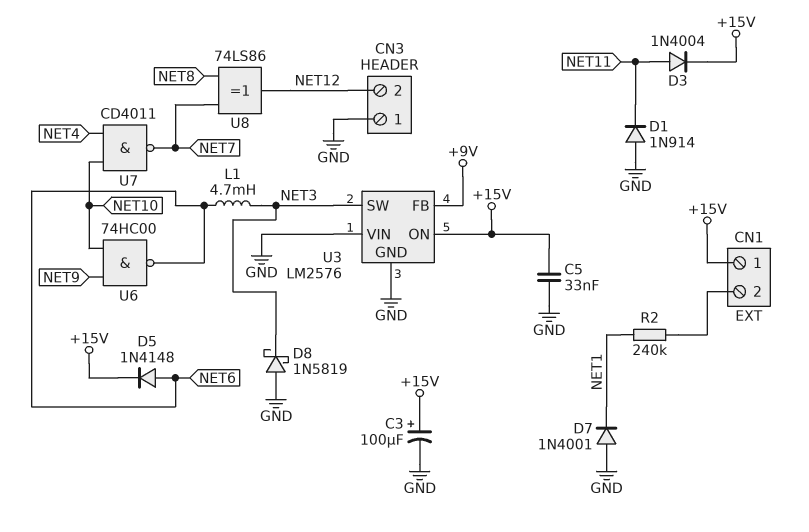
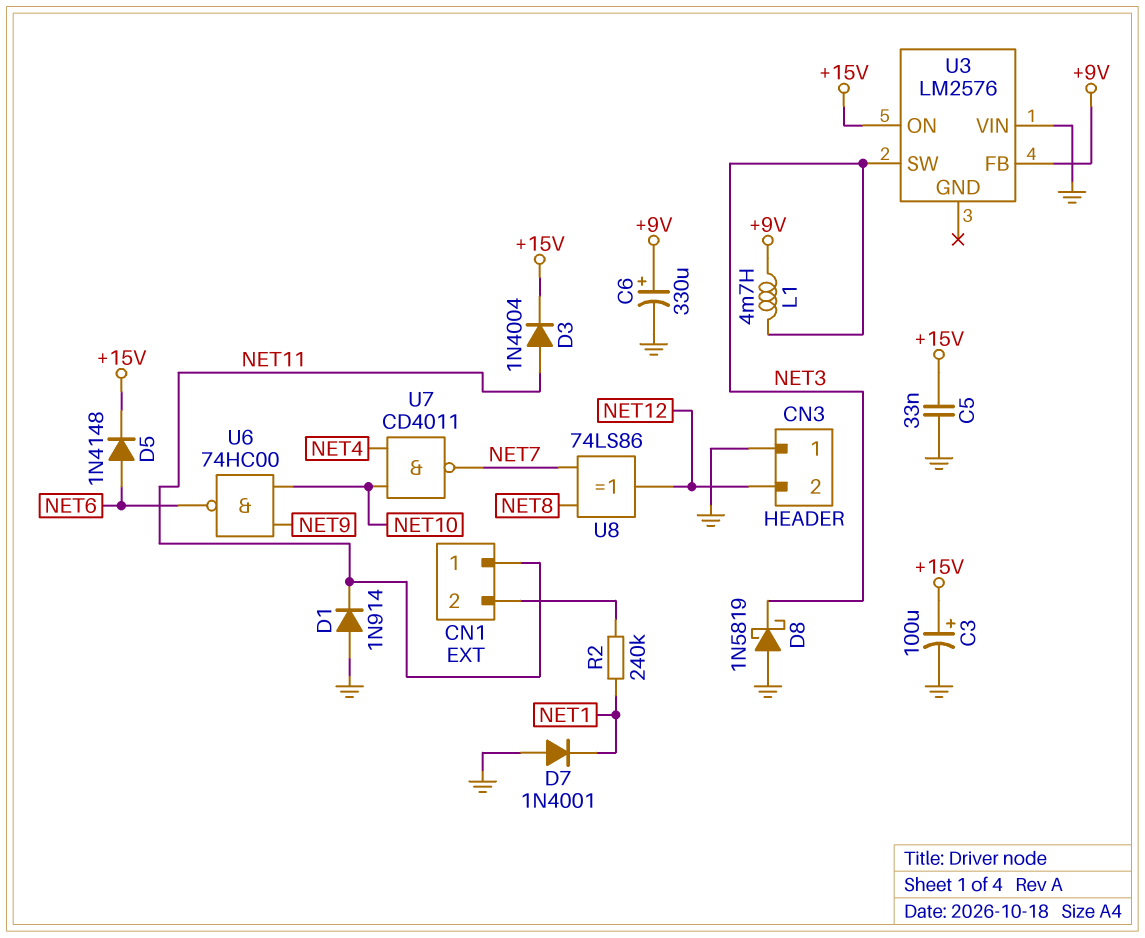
C6: none -> 330uF (plus +9V, minus GND)
CN1 pin 1: +15V -> NET11
L1: 4.7mH (NET3, NET6) -> 4.7mH (+9V, NET3)
U3 pin GND: GND -> none

